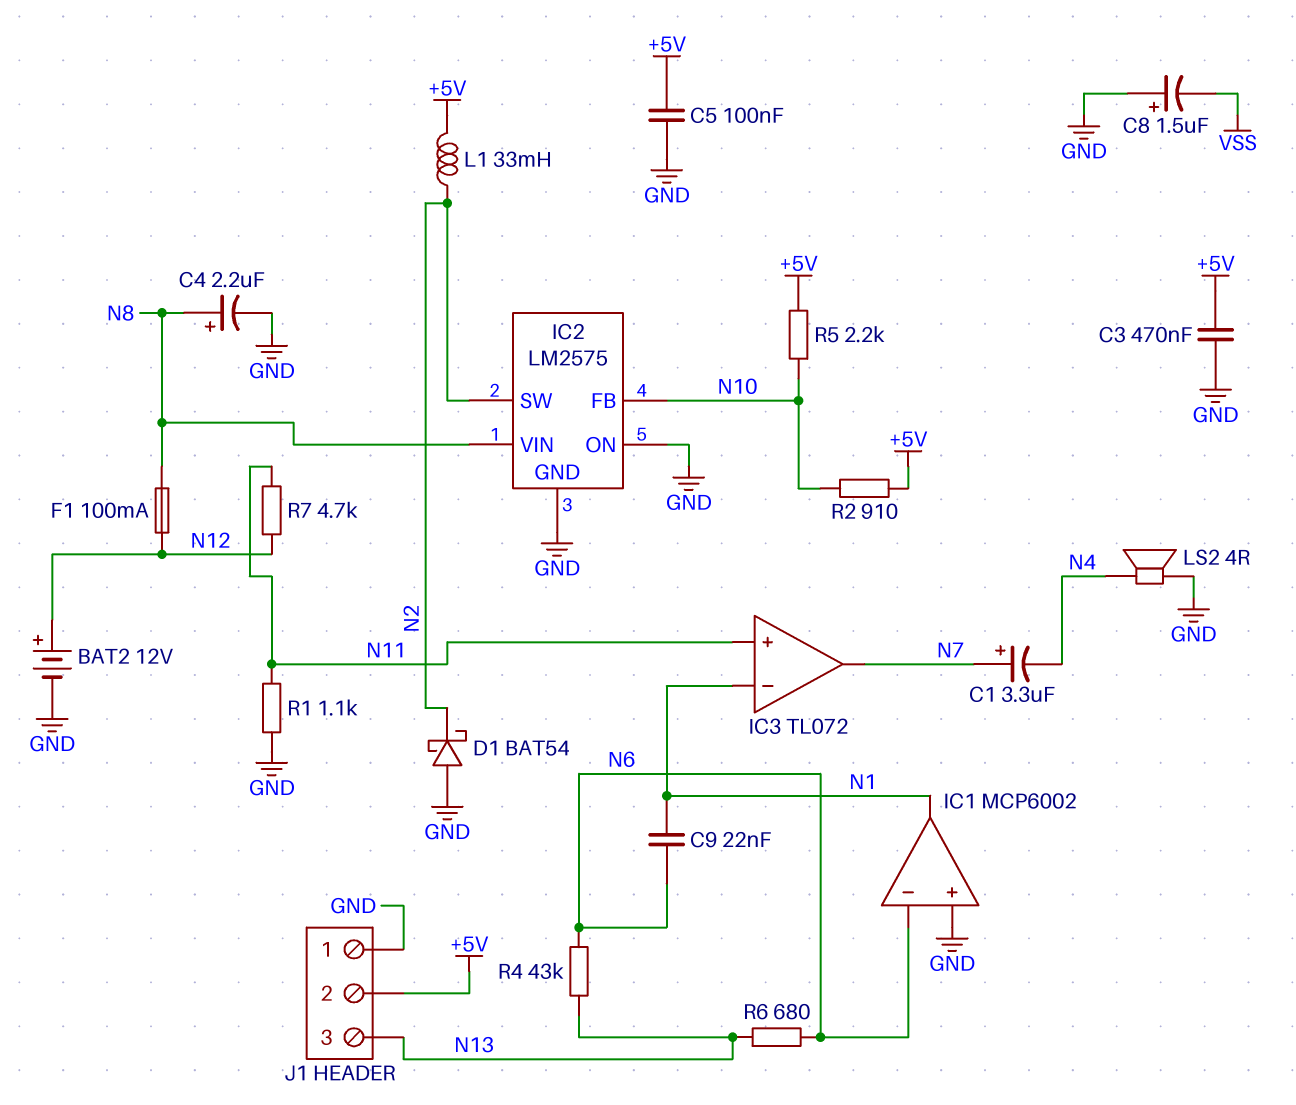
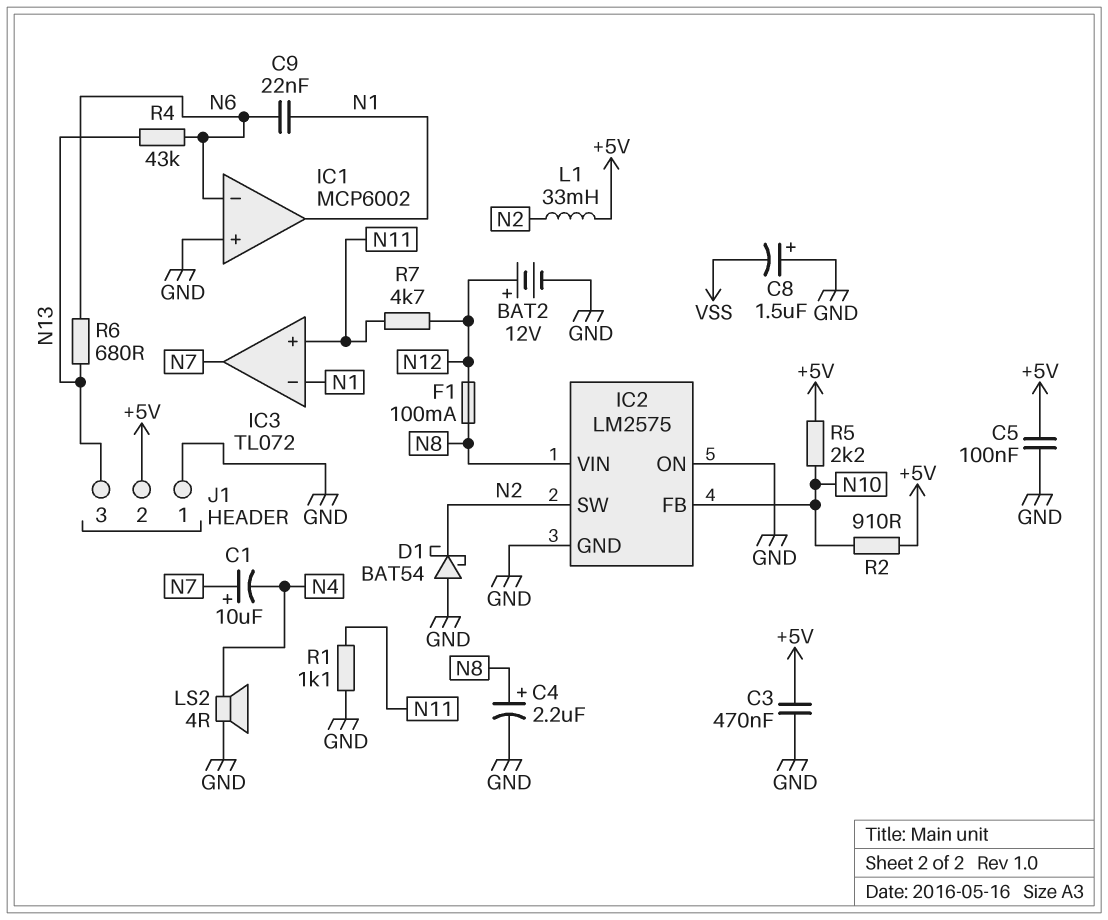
C1: 3.3uF (plus N7, minus N4) -> 10uF (plus N7, minus N4)

